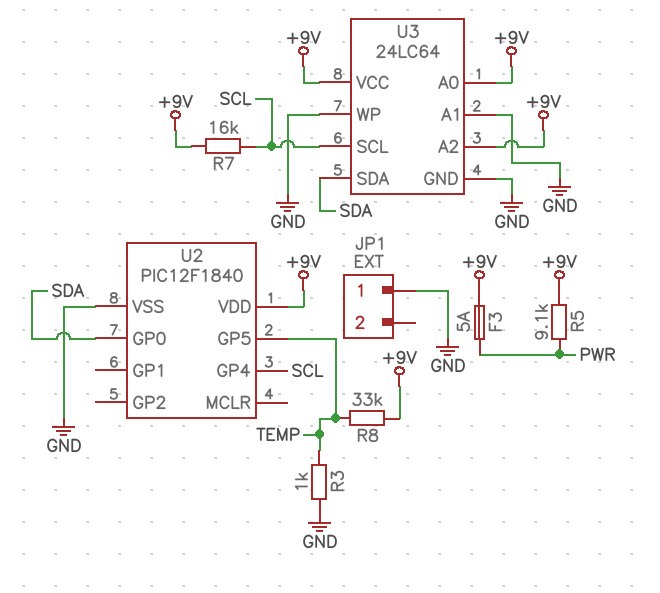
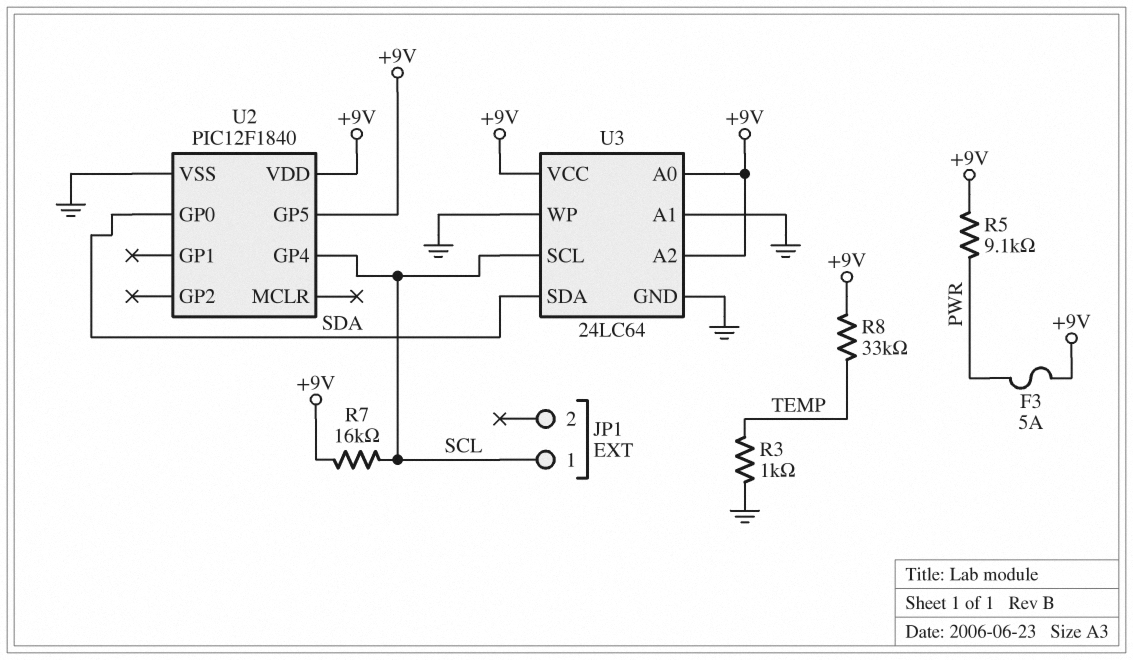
JP1 pin 1: GND -> SCL
U2 pin GP5: TEMP -> +9V

